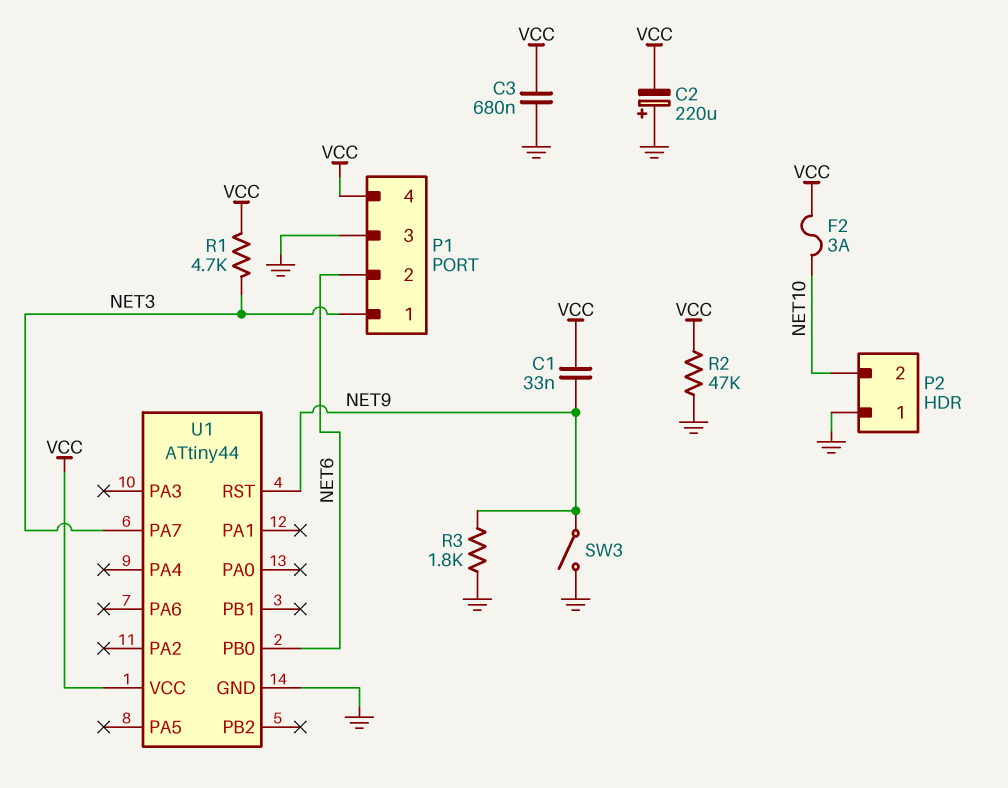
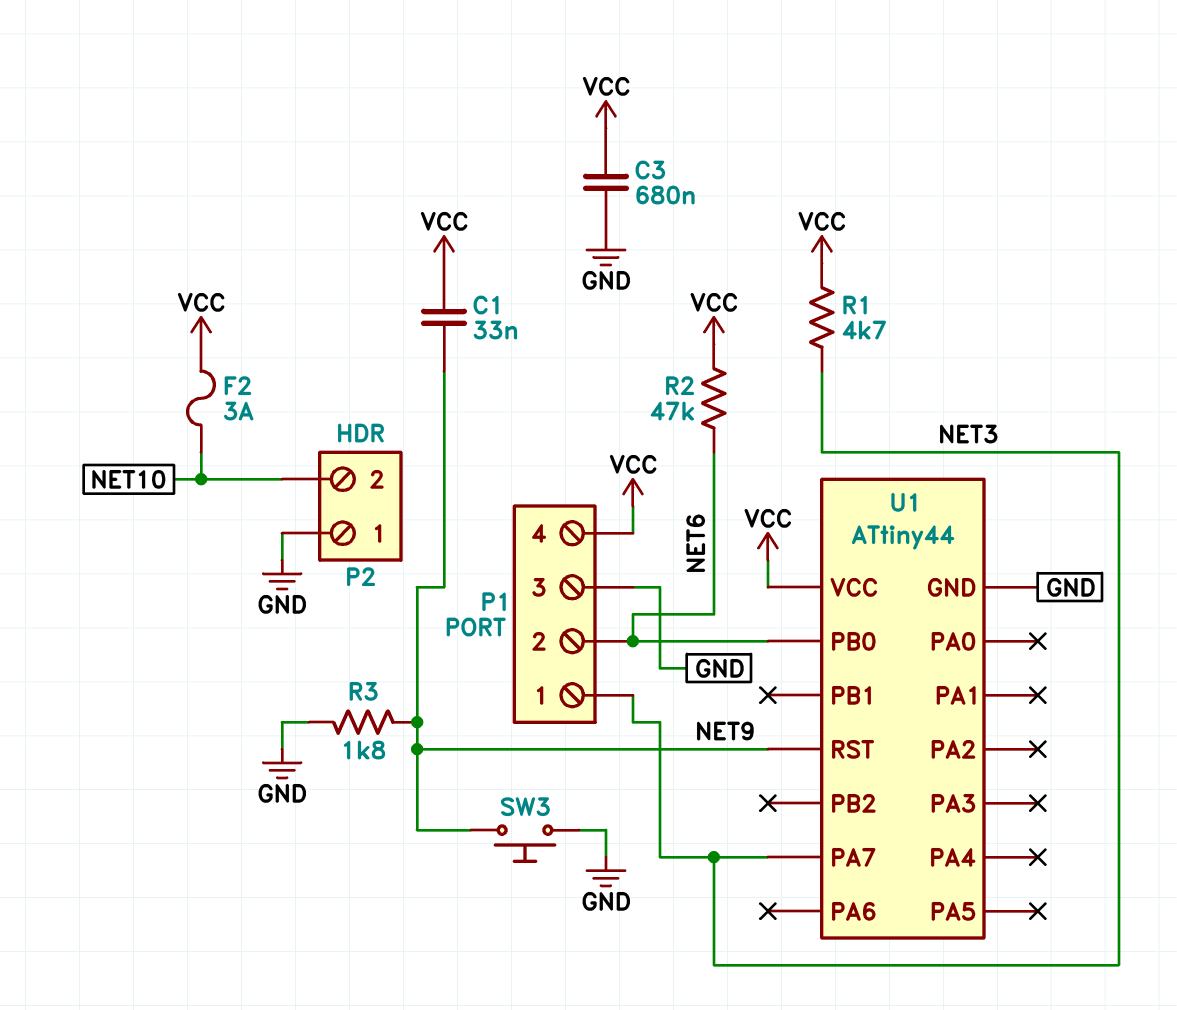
C2: 220uF (plus GND, minus VCC) -> none
R2: 47k (GND, VCC) -> 47k (NET6, VCC)
SW3: switch (GND, NET9) -> button (GND, NET9)

